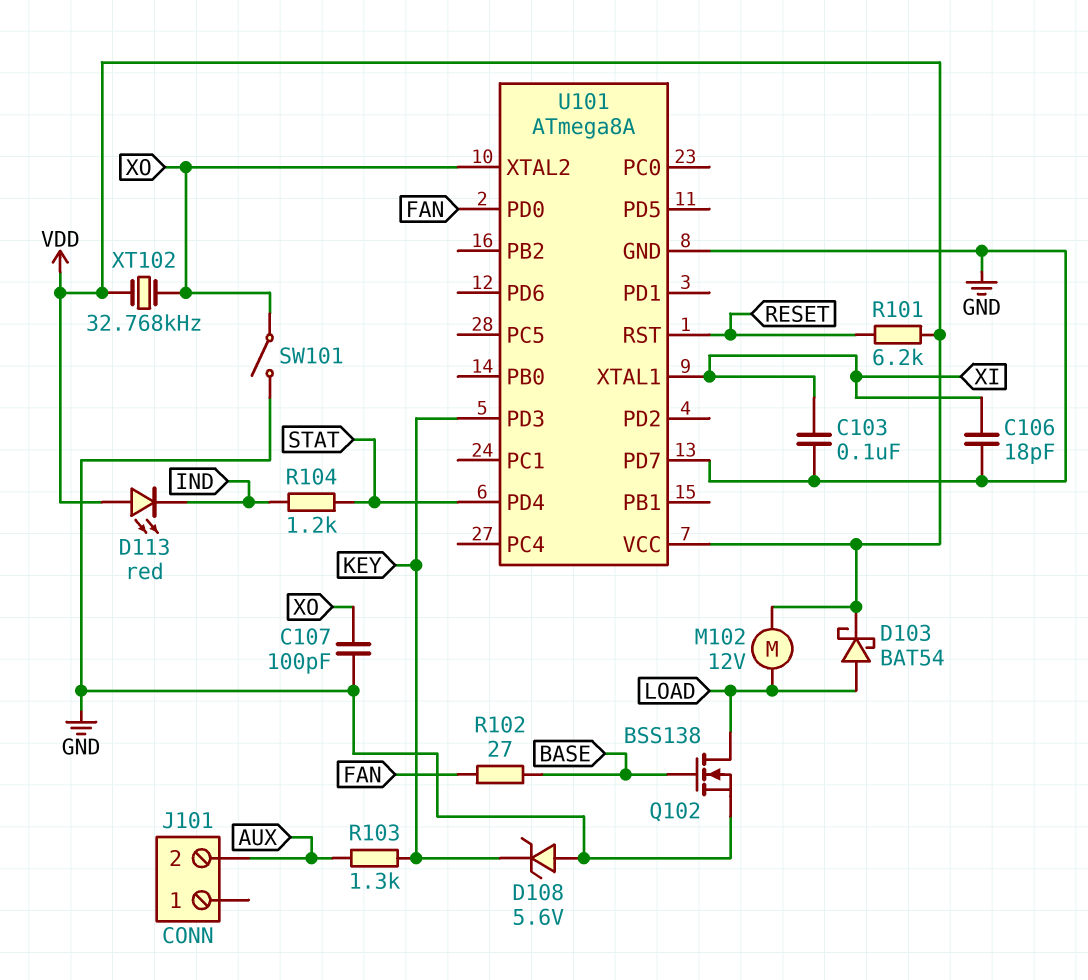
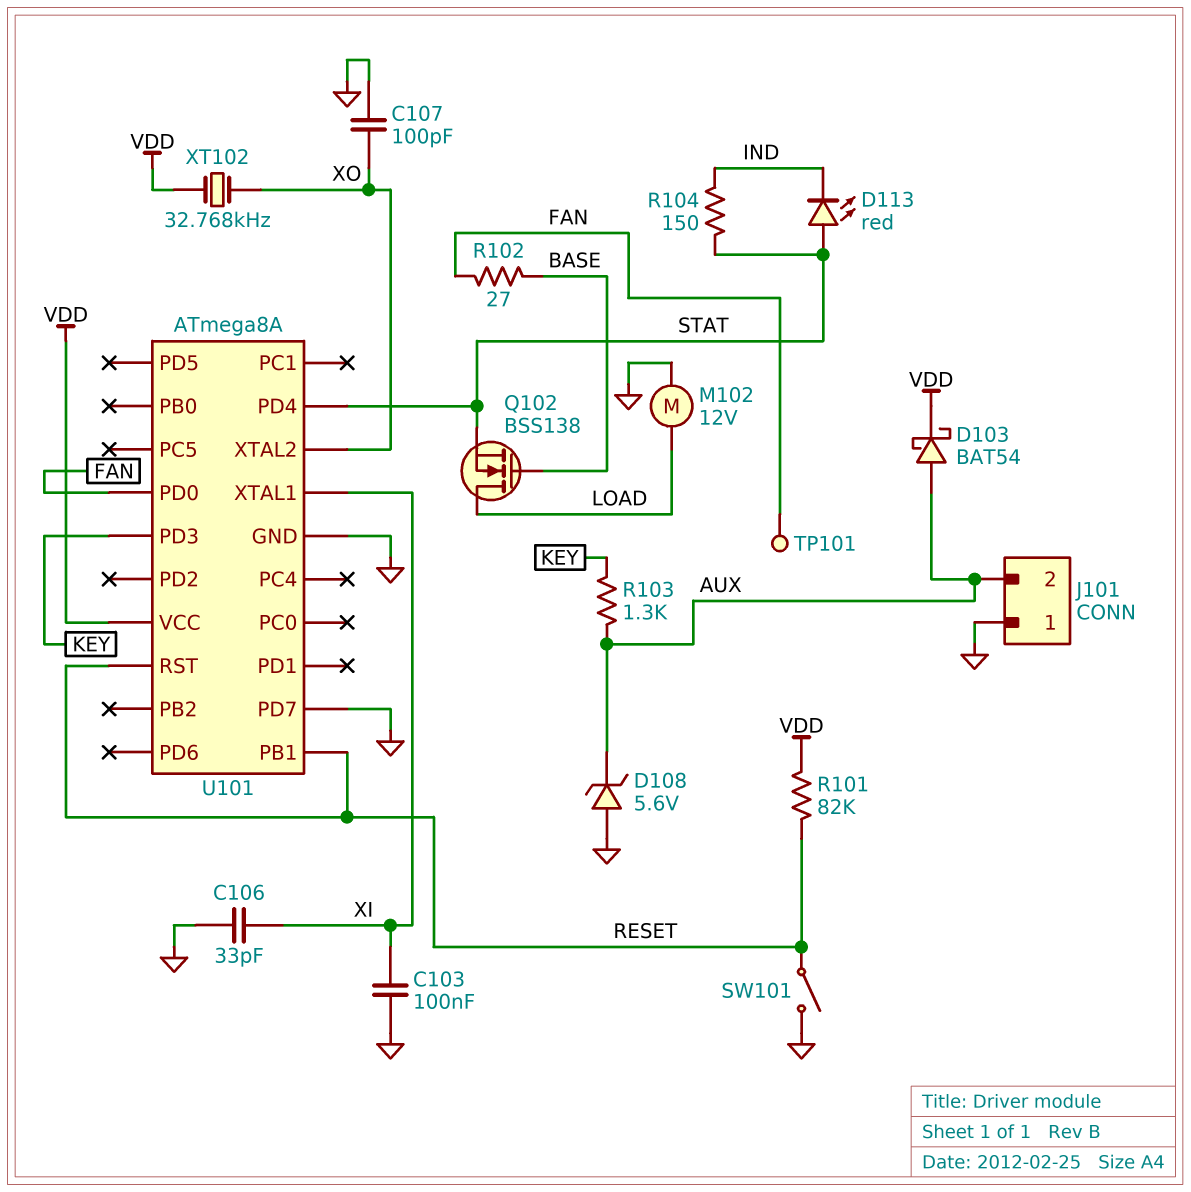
C106: 18pF (GND, XI) -> 33pF (GND, XI)
D103: schottky BAT54 (A LOAD, K VDD) -> schottky BAT54 (A AUX, K VDD)
D108: zener 5.6V (A GND, K KEY) -> zener 5.6V (A GND, K AUX)
D113: LED red (A VDD, K IND) -> LED red (A STAT, K IND)
J101 pin 1: none -> GND
M102: motor 12V (LOAD, VDD) -> motor 12V (GND, LOAD)
Q102: NMOS BSS138 (G BASE, D LOAD, S GND) -> NMOS BSS138 (G BASE, D LOAD, S STAT)
R101: 6.2k (RESET, VDD) -> 82k (RESET, VDD)
R104: 1.2k (IND, STAT) -> 150 (IND, STAT)
SW101: switch (GND, XO) -> switch (GND, RESET)
TP101: none -> test point (FAN)
U101 pin PB1: none -> RESET

